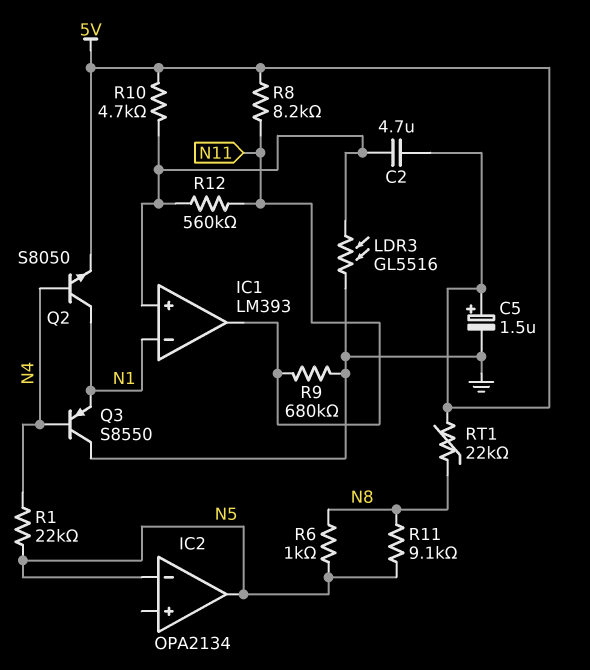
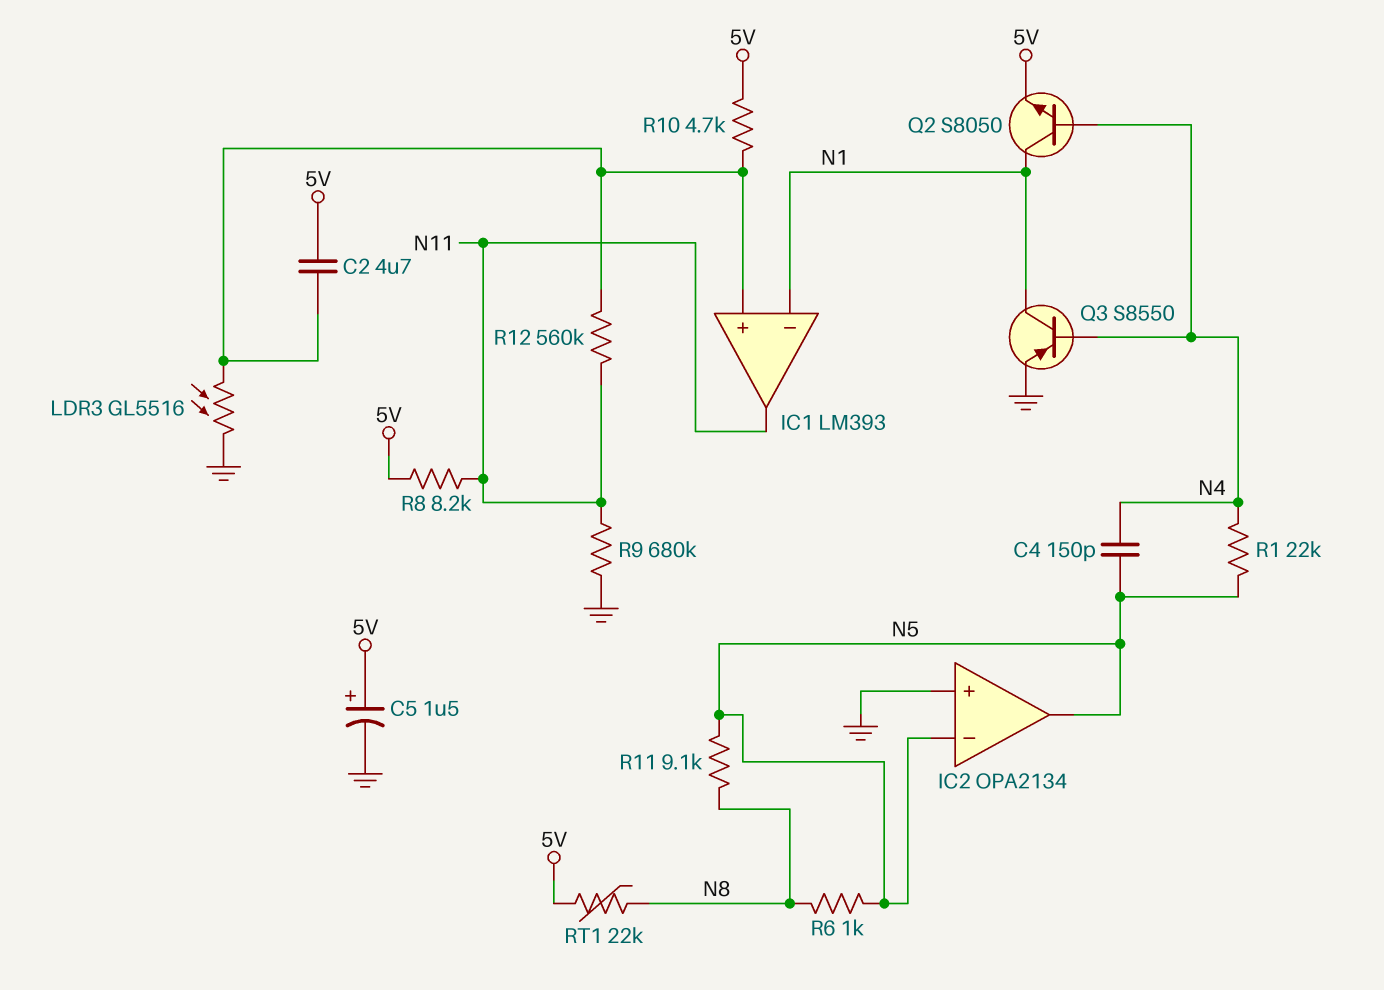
C4: none -> 150pF (N4, N5)
IC2 pin in+: none -> GND
Q3: PNP S8550 (B N4, C GND, E N1) -> PNP S8550 (B N4, C N1, E GND)

